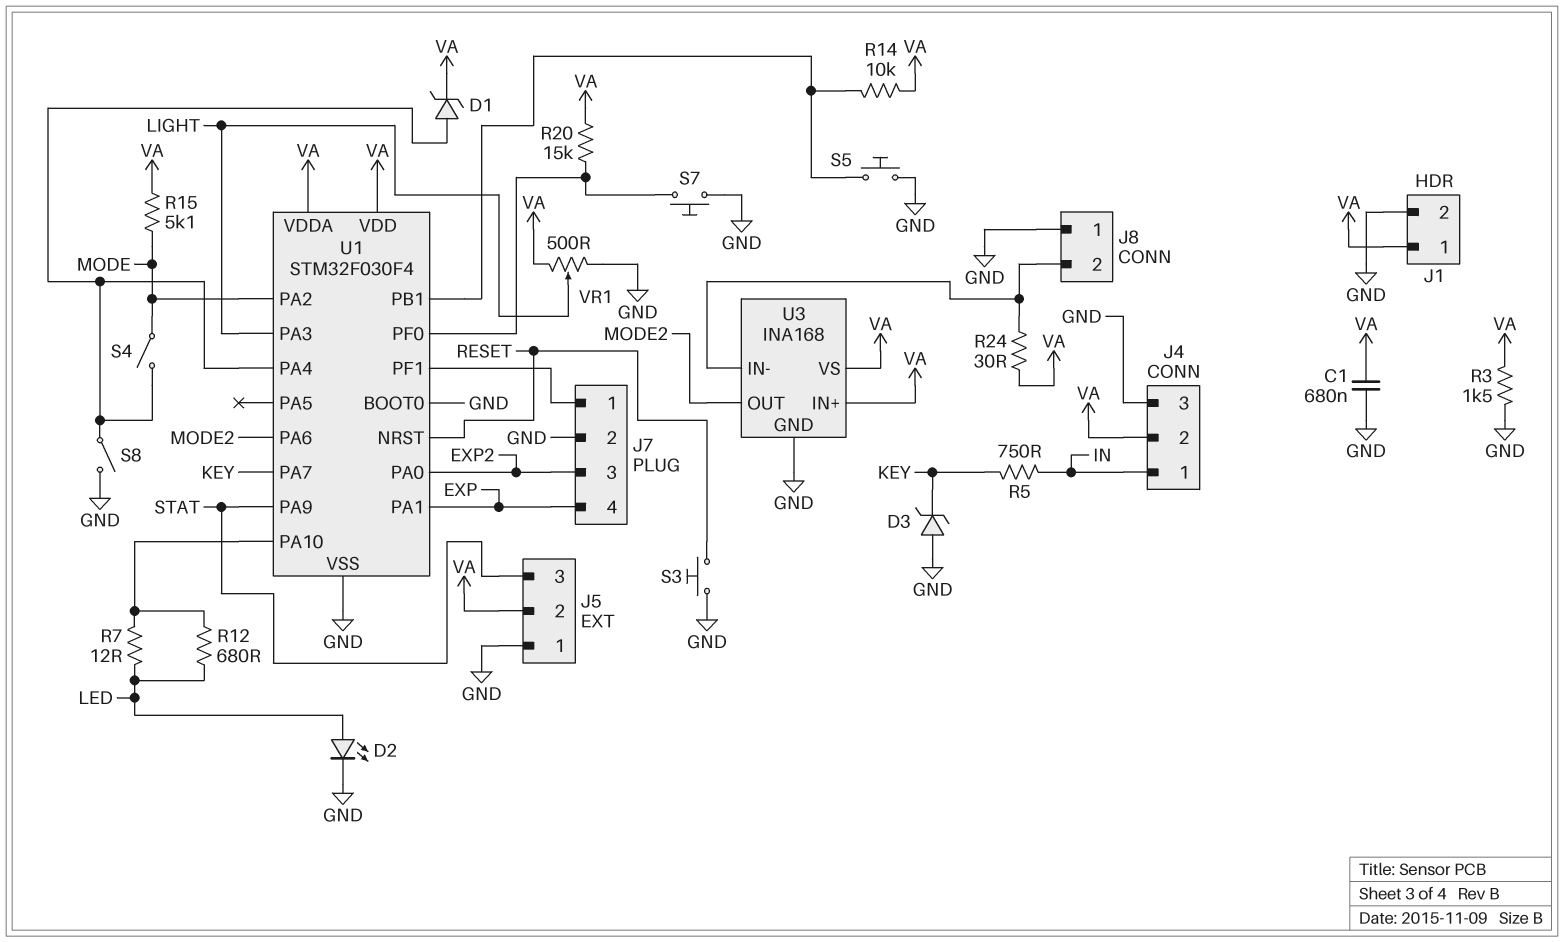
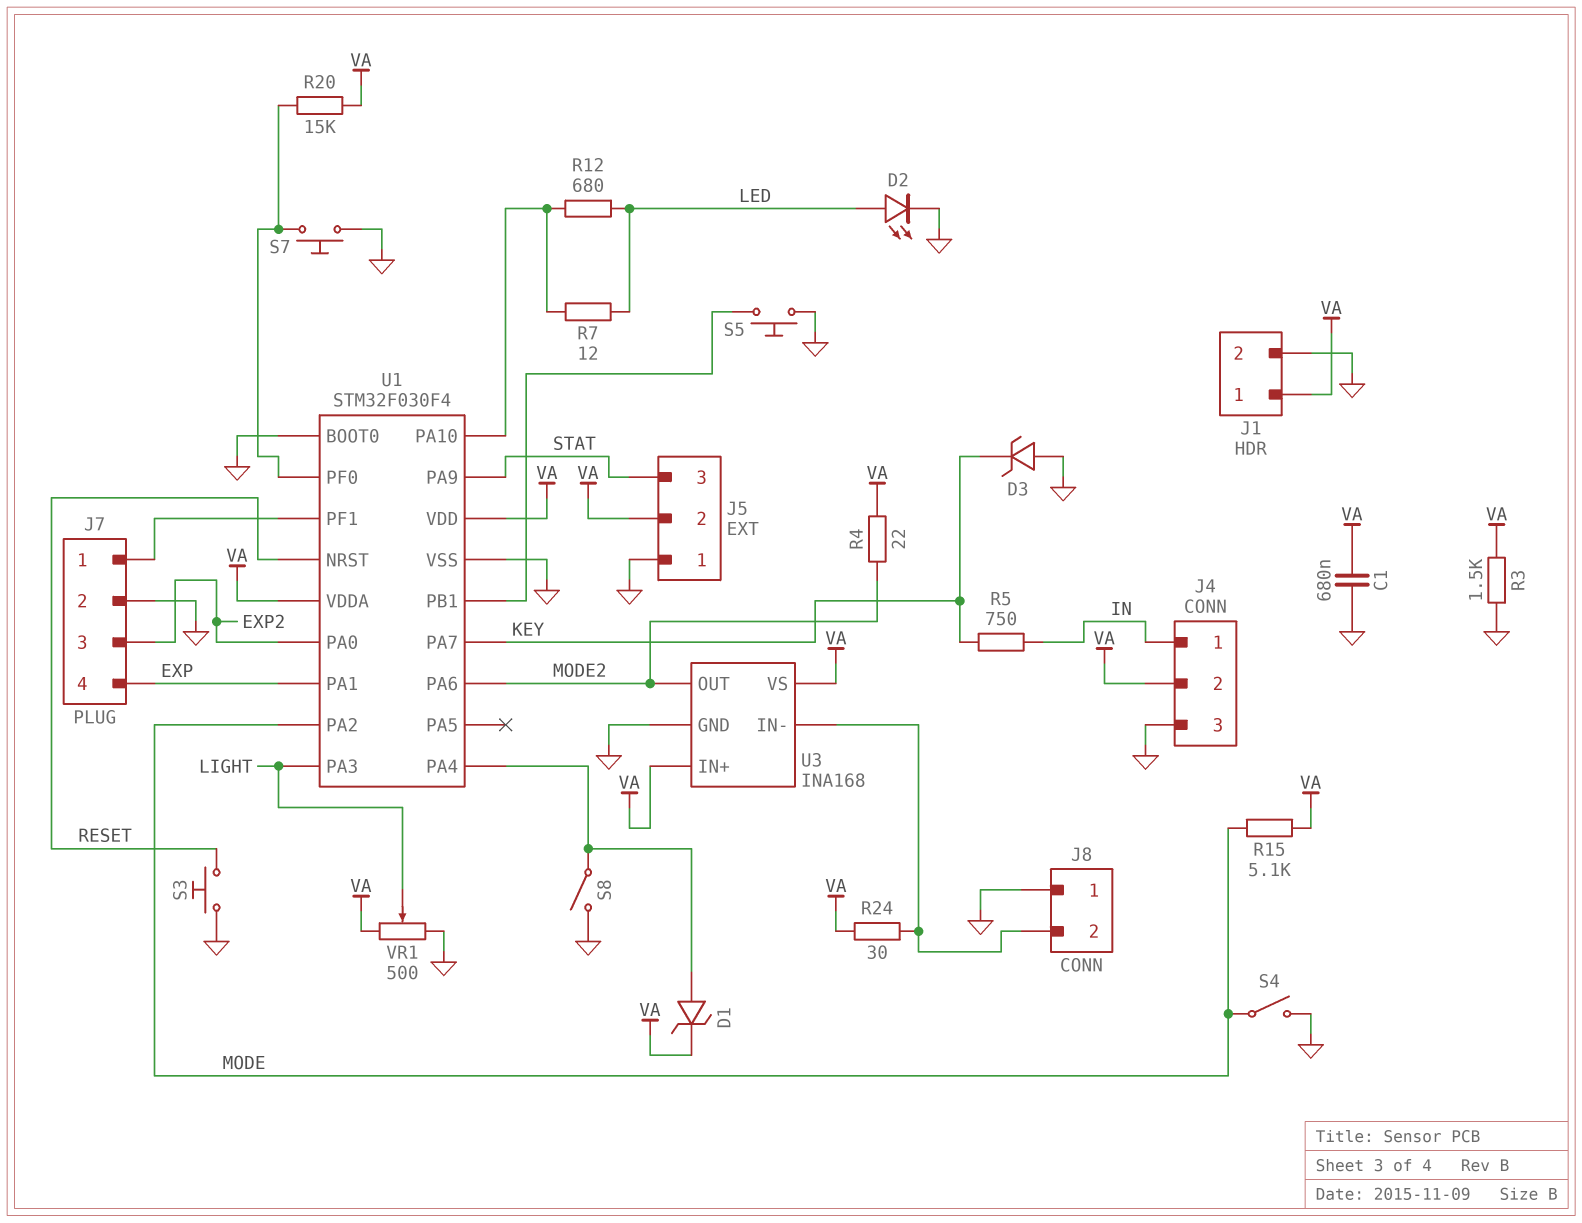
R4: none -> 22 (MODE2, VA)
R14: 10k (U1/PB1, VA) -> none
S4: switch (MODE, U1/PA4) -> switch (GND, MODE)

